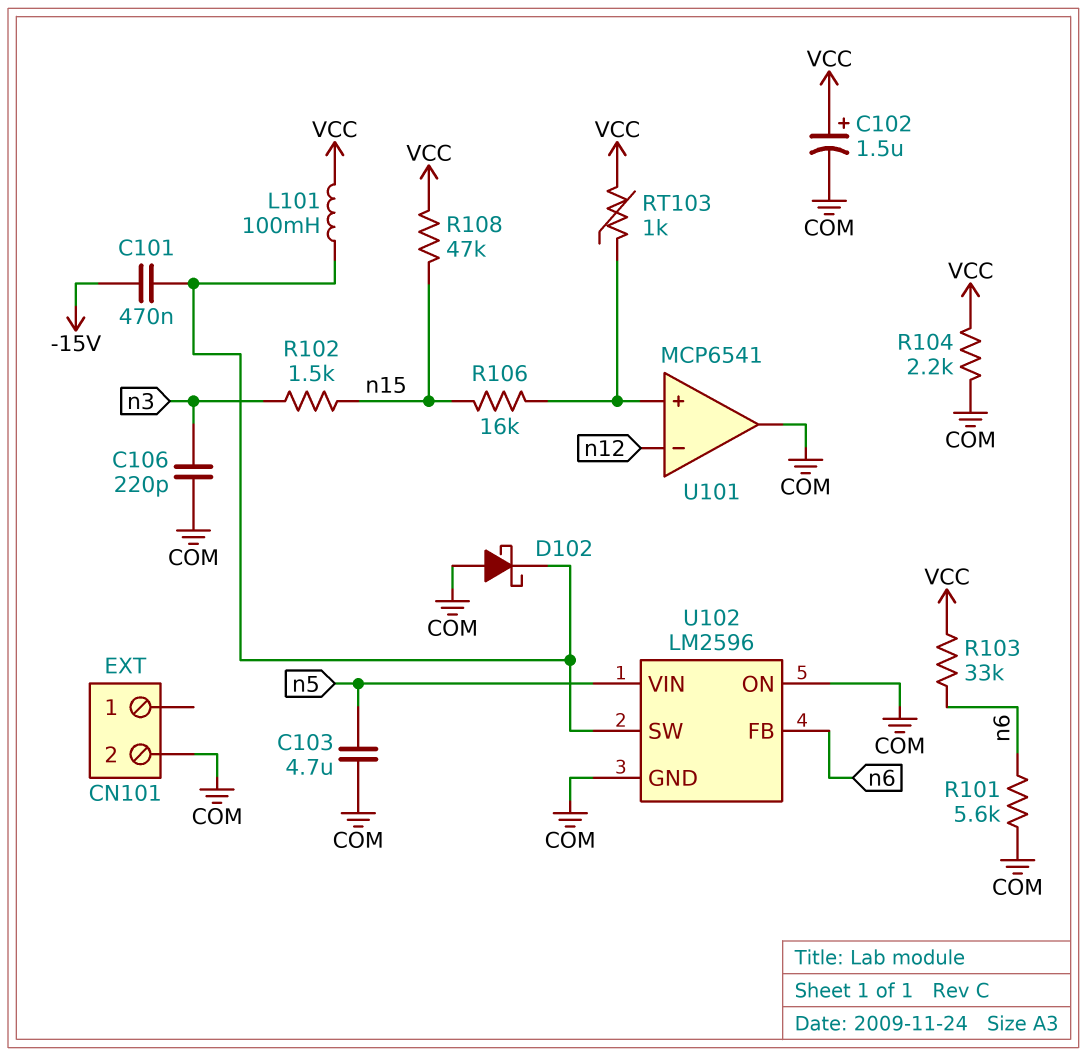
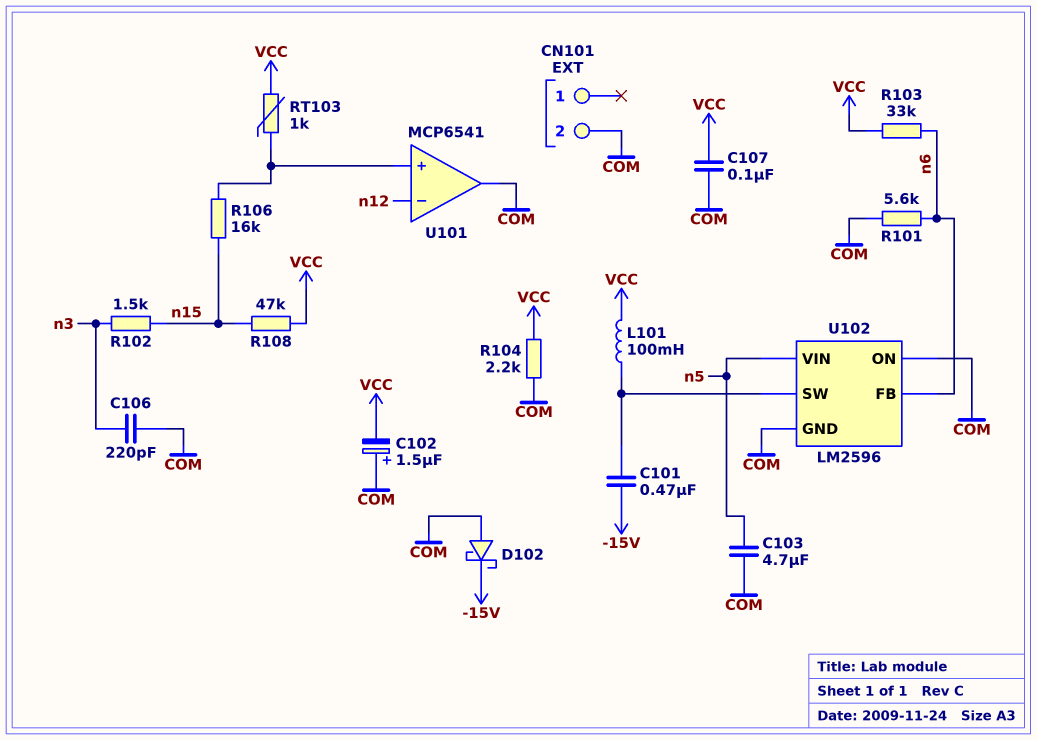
C102: 1.5uF (plus VCC, minus COM) -> 1.5uF (plus COM, minus VCC)
C107: none -> 100nF (COM, VCC)
D102: schottky (A COM, K U102/SW) -> schottky (A COM, K -15V)

